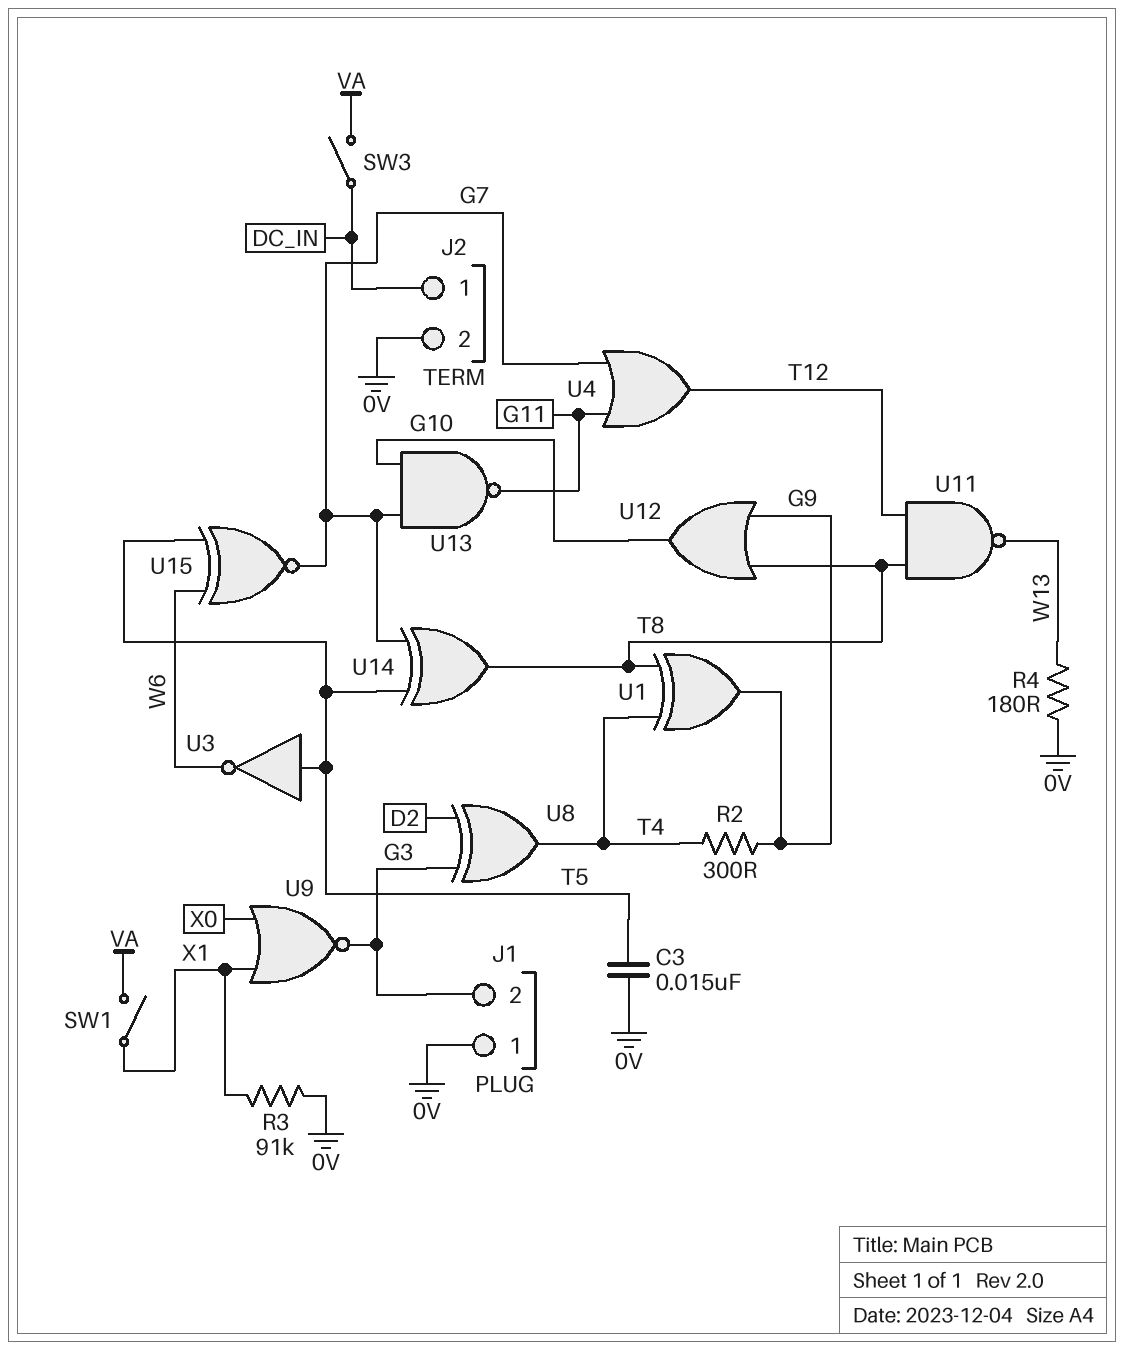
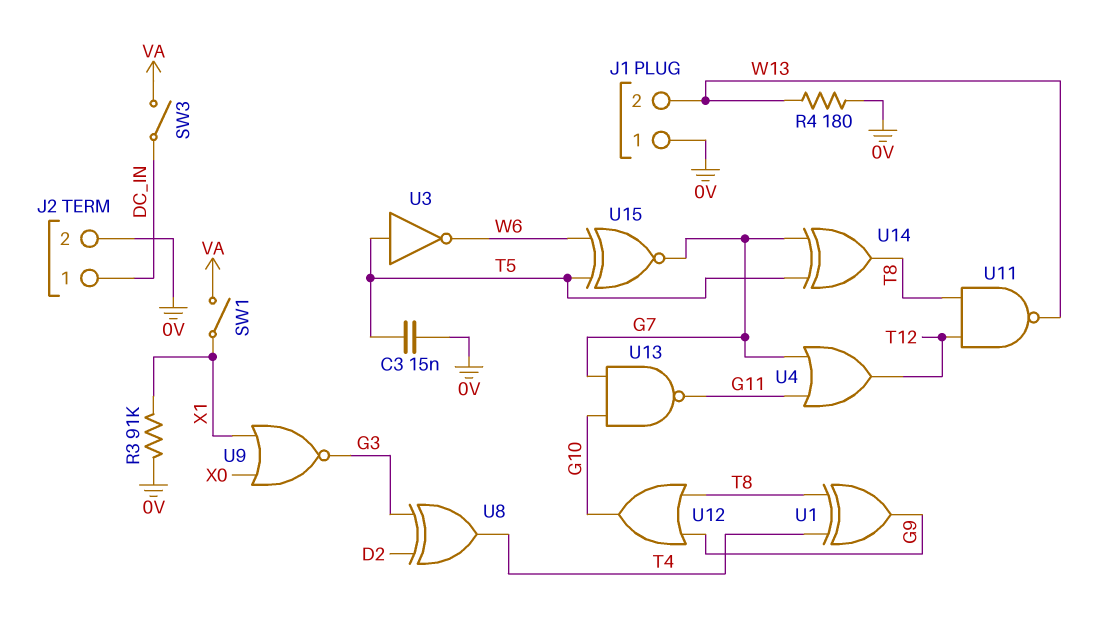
J1 pin 2: G3 -> W13
R2: 300 (G9, T4) -> none

